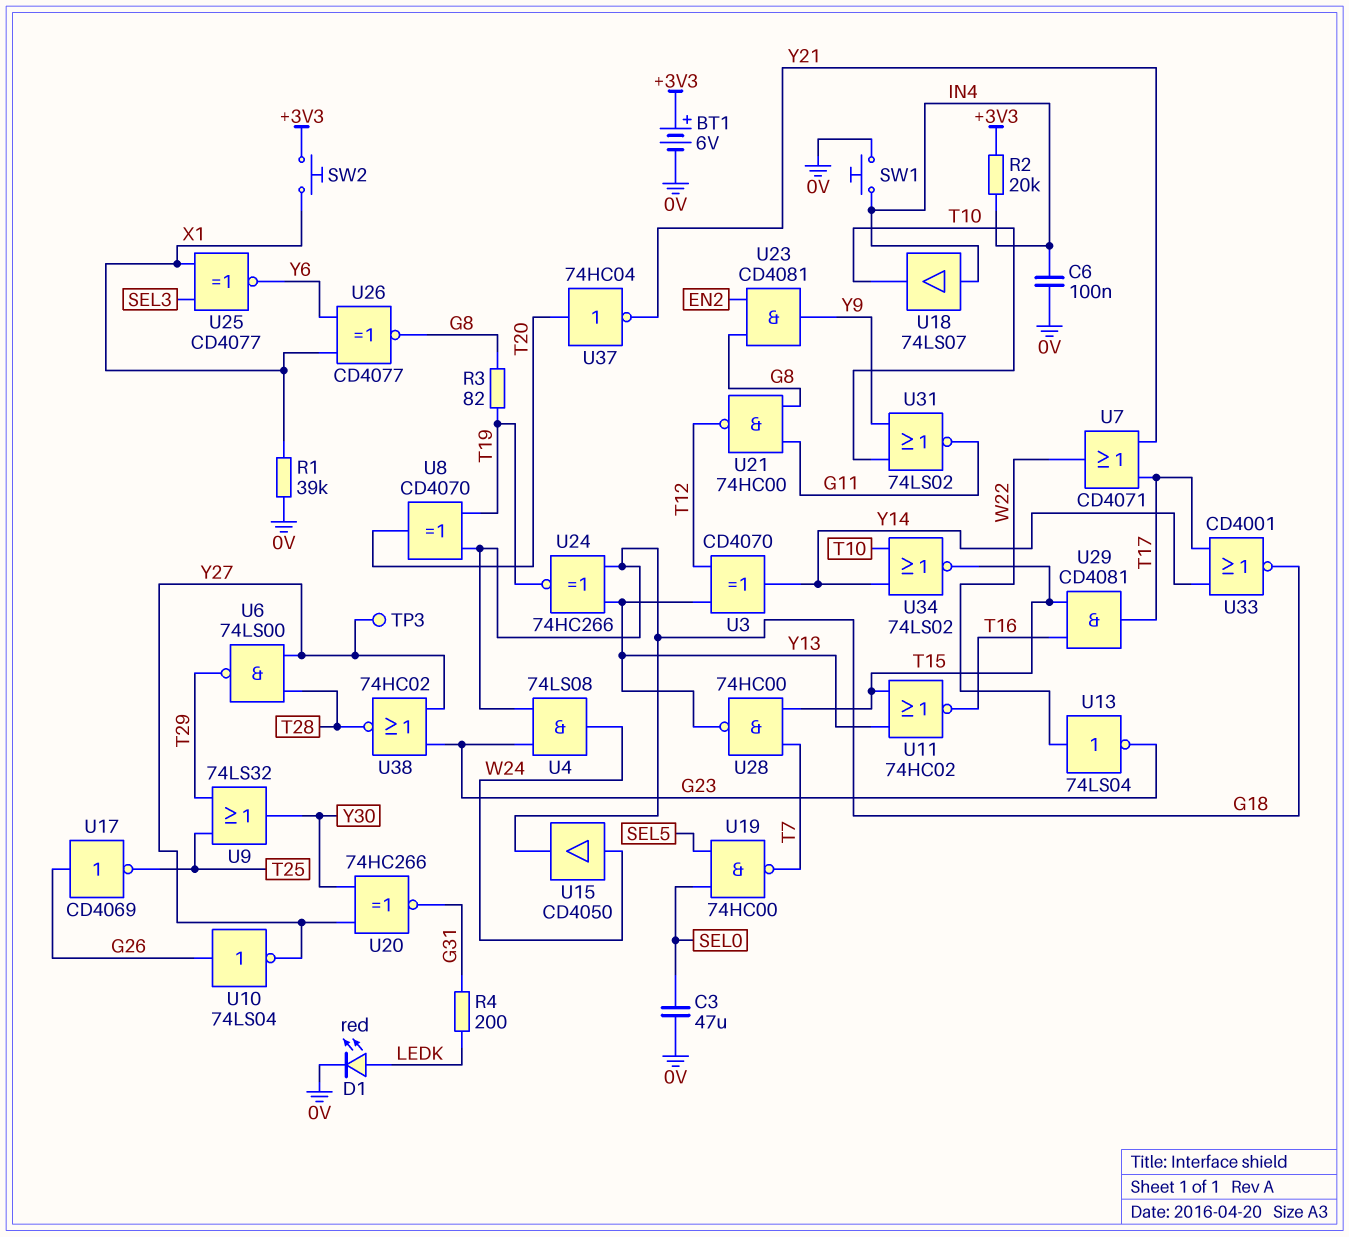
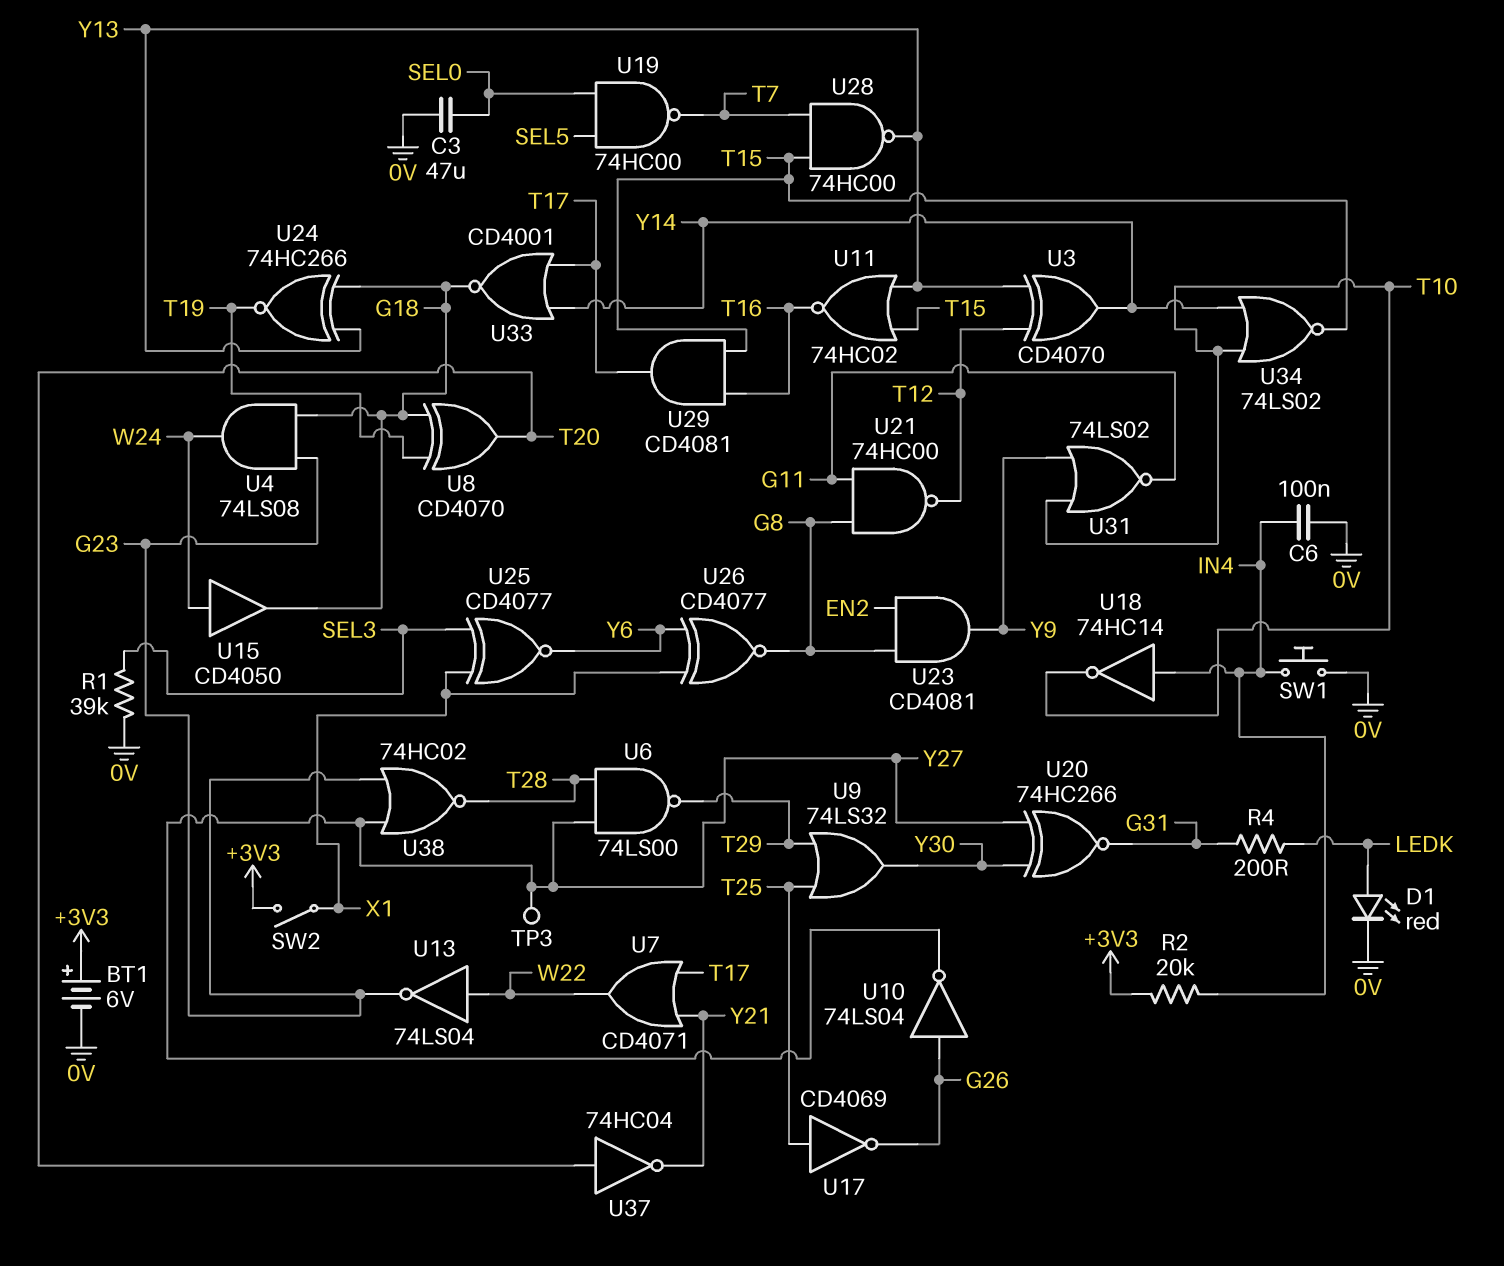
R1: 39k (0V, X1) -> 39k (0V, SEL3)
R3: 82 (G8, T19) -> none
SW2: button (+3V3, X1) -> switch (+3V3, X1)
U17: NOT CD4069 (in G26, out T25) -> NOT CD4069 (in T25, out G26)
U18: buffer 74LS07 (in IN4, out T10) -> NOT 74HC14 (in IN4, out T10)

